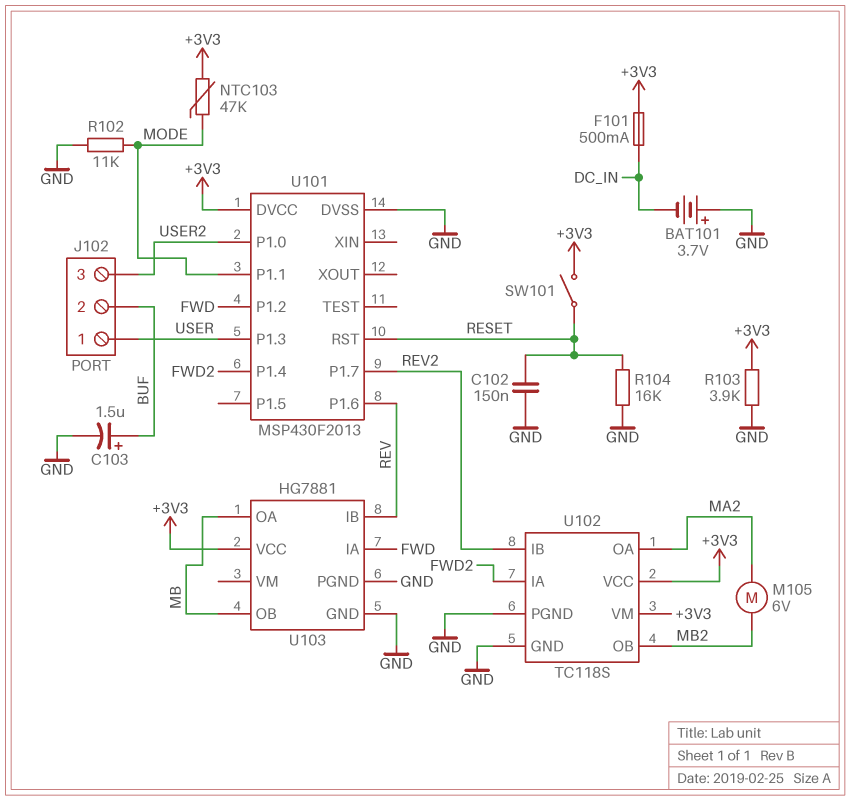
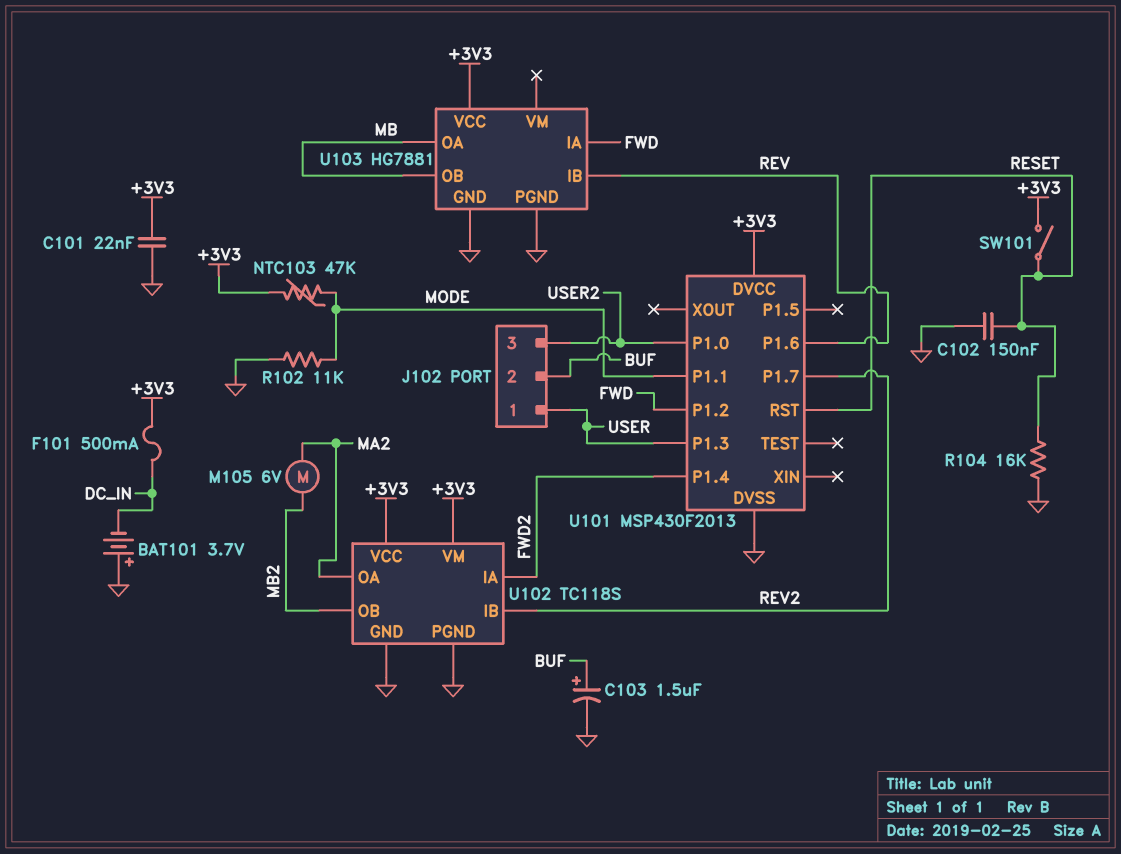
C101: none -> 22nF (+3V3, GND)
R103: 3.9k (+3V3, GND) -> none

